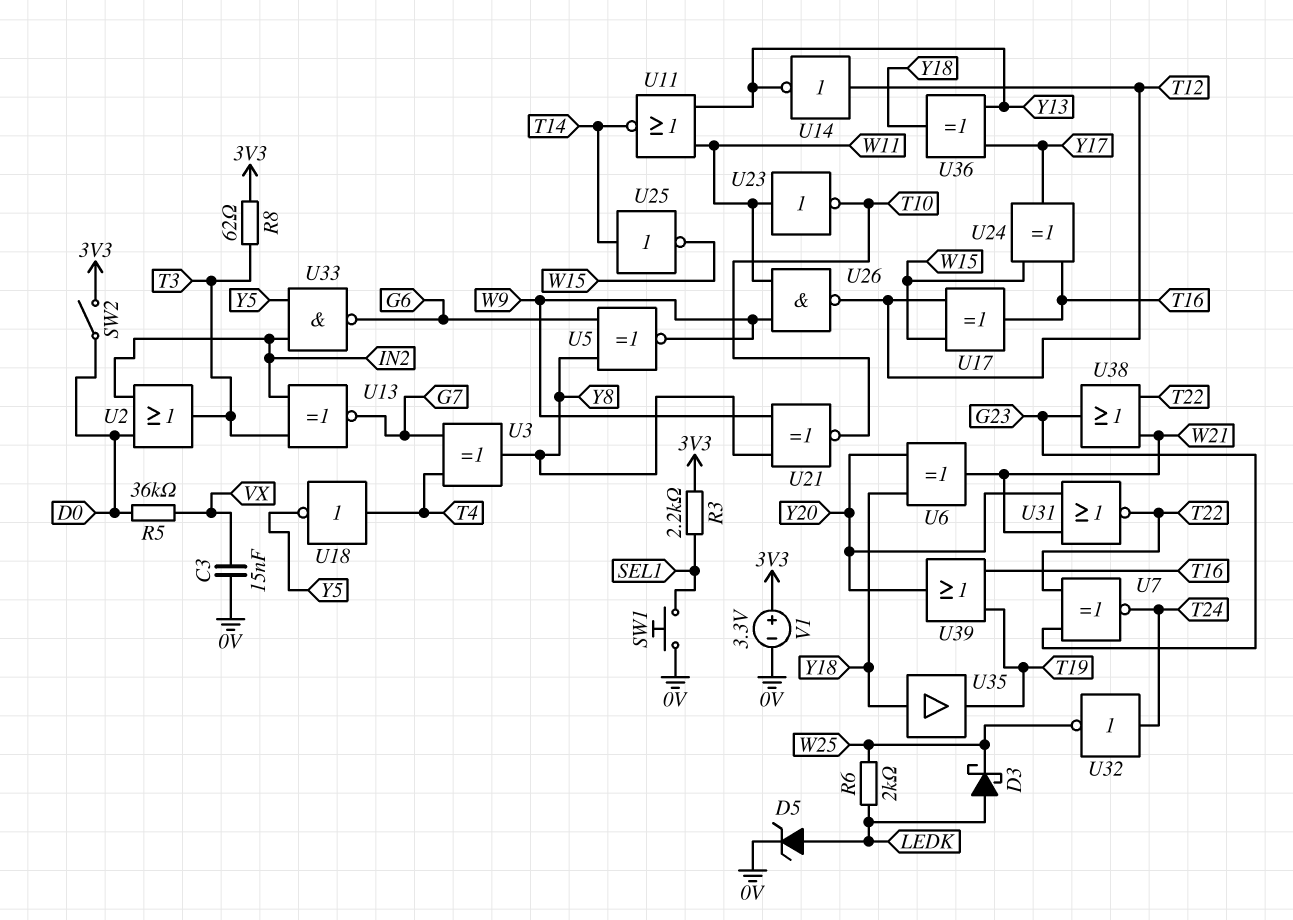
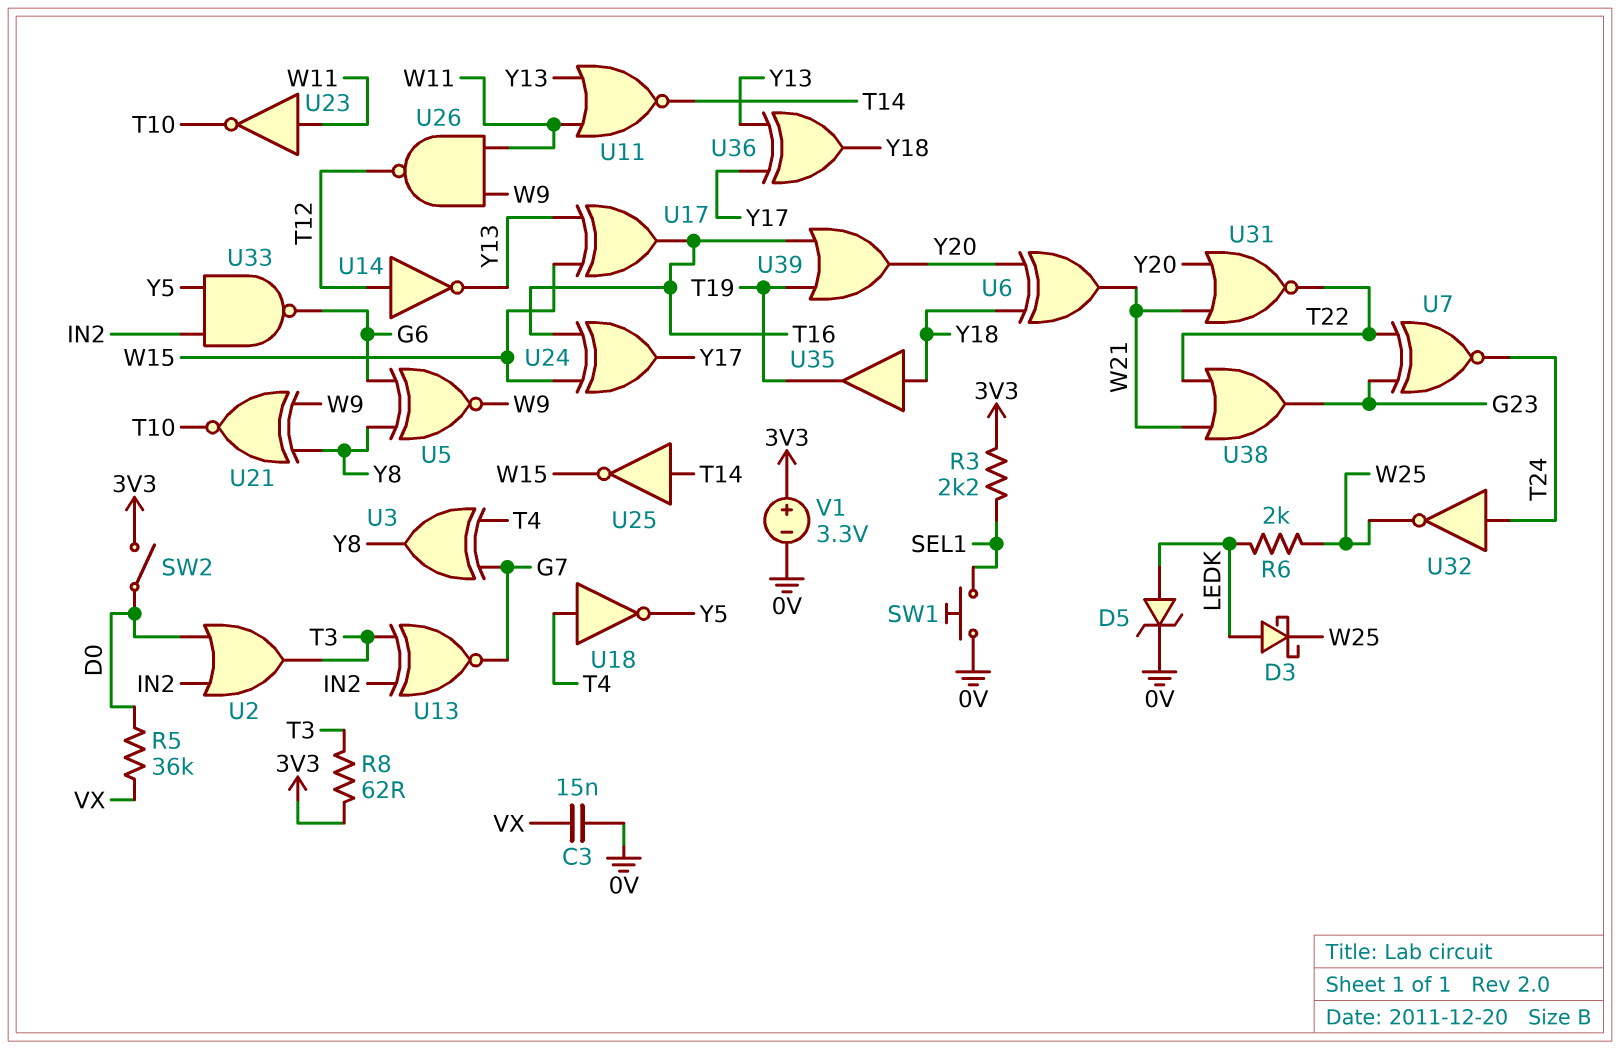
U17: XOR (in T12, in W15, out T16) -> XOR (in W15, in Y13, out T16)

